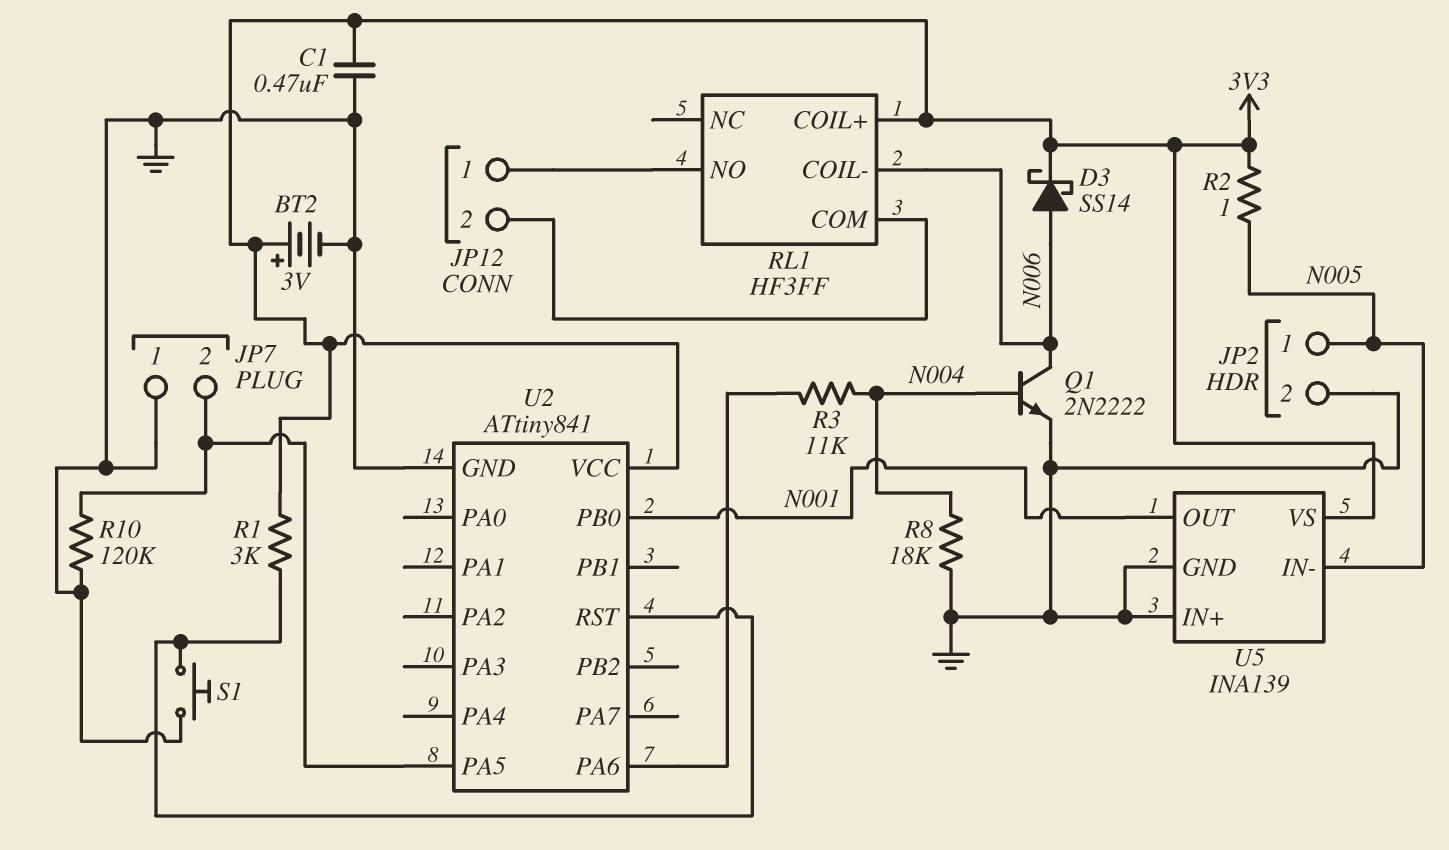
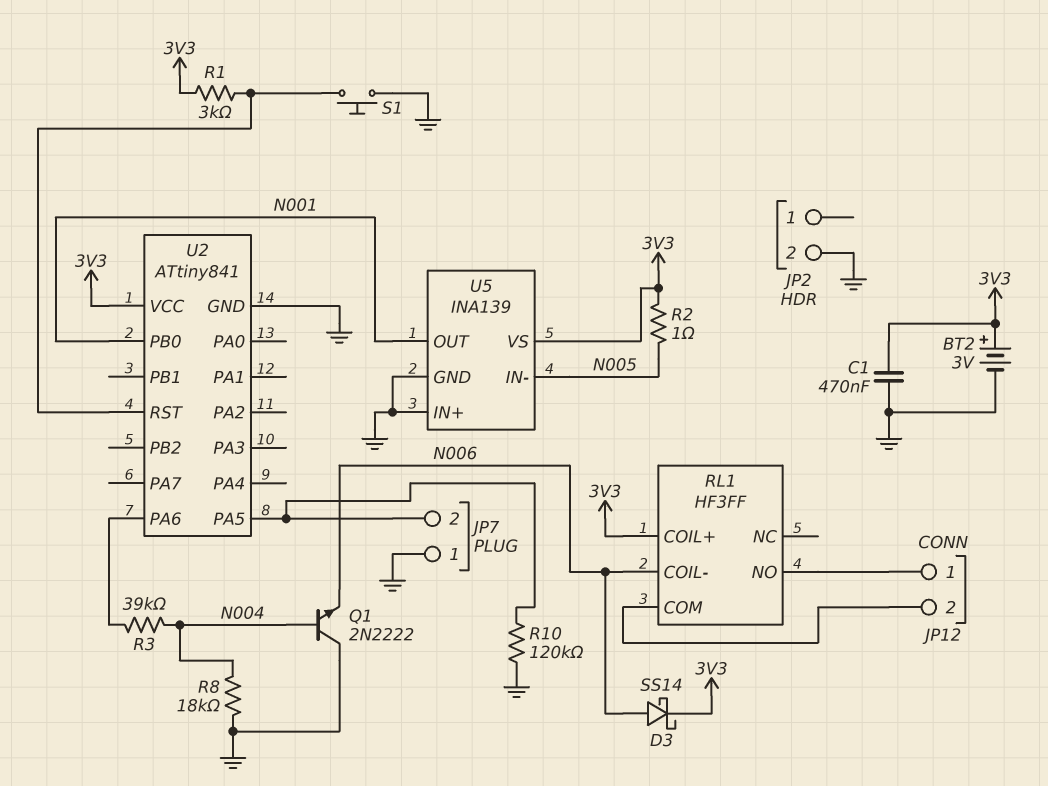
JP2 pin 1: N005 -> none
Q1: NPN 2N2222 (B N004, C N006, E GND) -> NPN 2N2222 (B N004, C GND, E N006)
R3: 11k (N004, U2/PA6) -> 39k (N004, U2/PA6)

